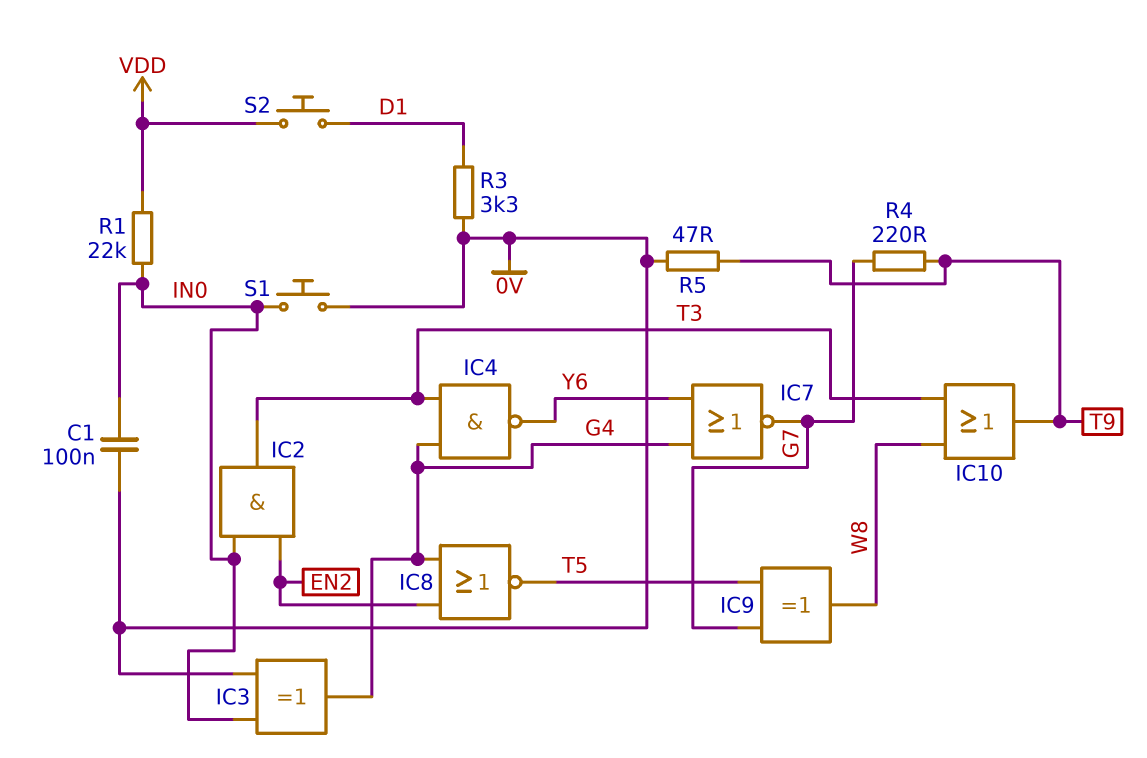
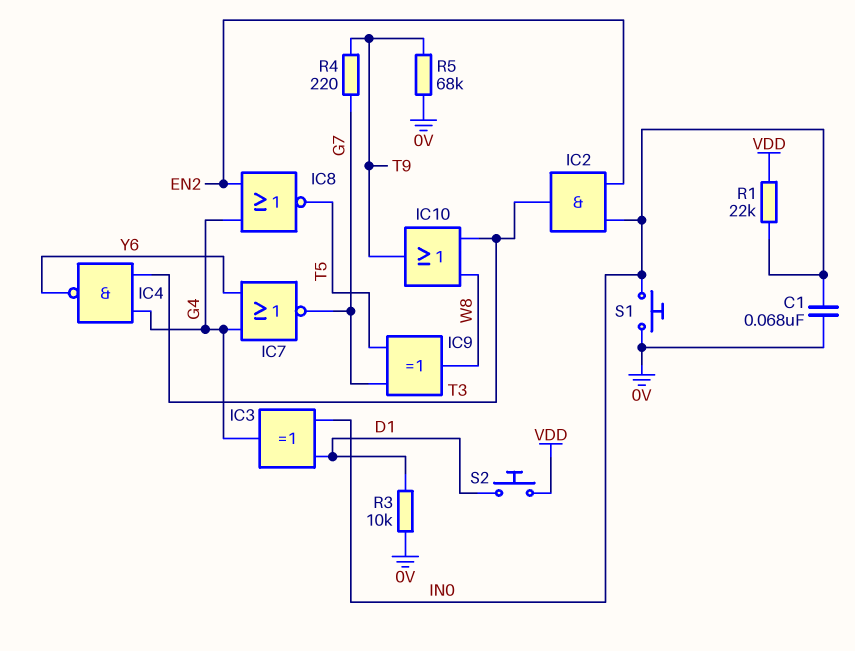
C1: 100nF (0V, IN0) -> 68nF (0V, IN0)
IC3: XOR (in 0V, in IN0, out G4) -> XOR (in D1, in IN0, out G4)
R3: 3.3k (0V, D1) -> 10k (0V, D1)
R5: 47 (0V, T9) -> 68k (0V, T9)

